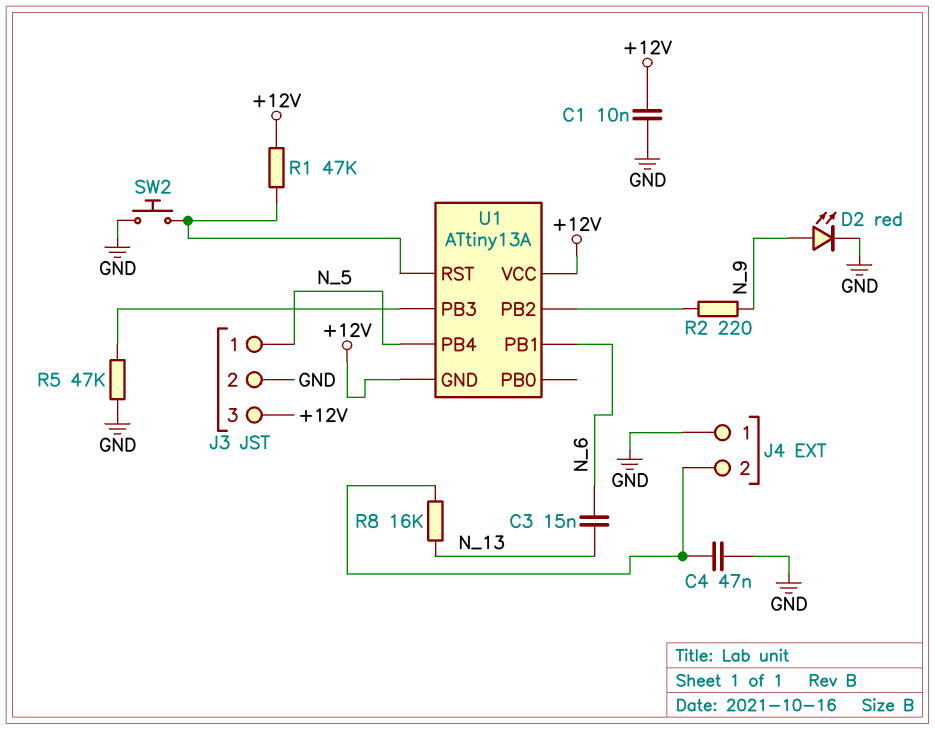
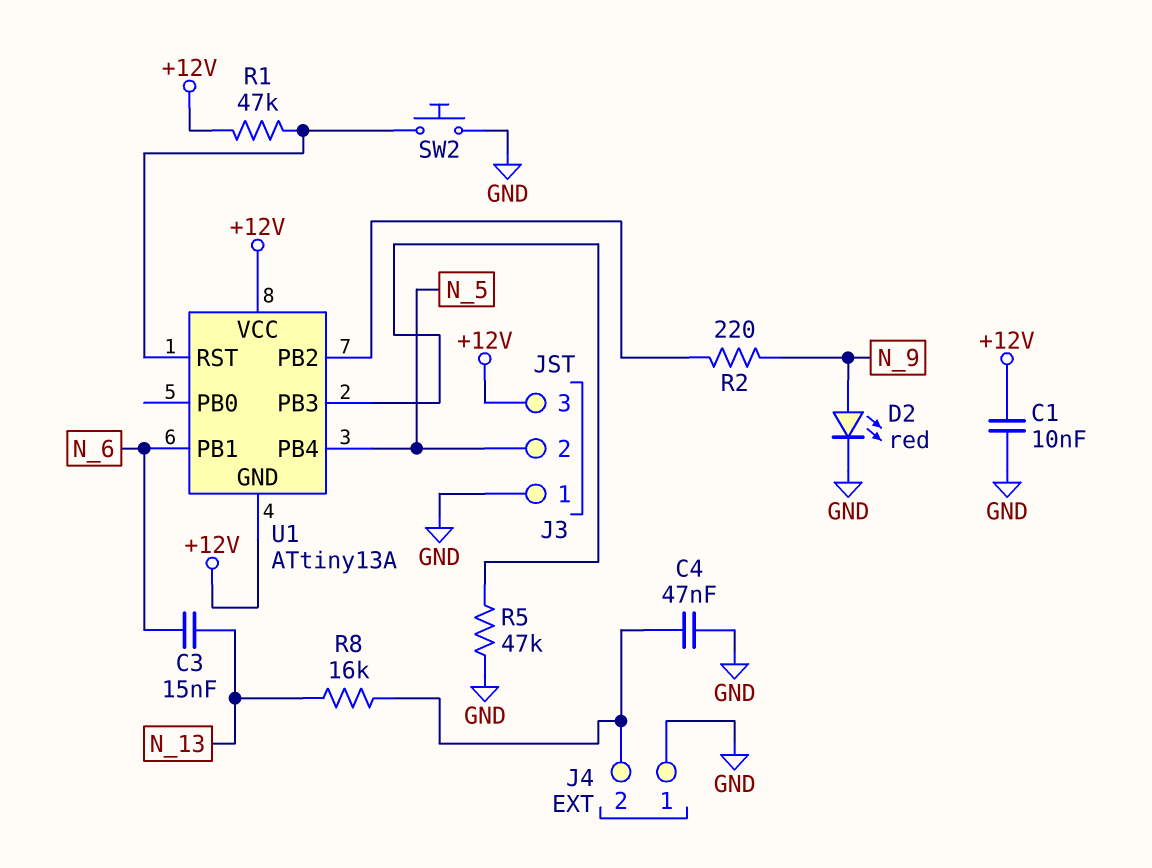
J3 pin 1: N_5 -> GND
J3 pin 2: GND -> N_5

